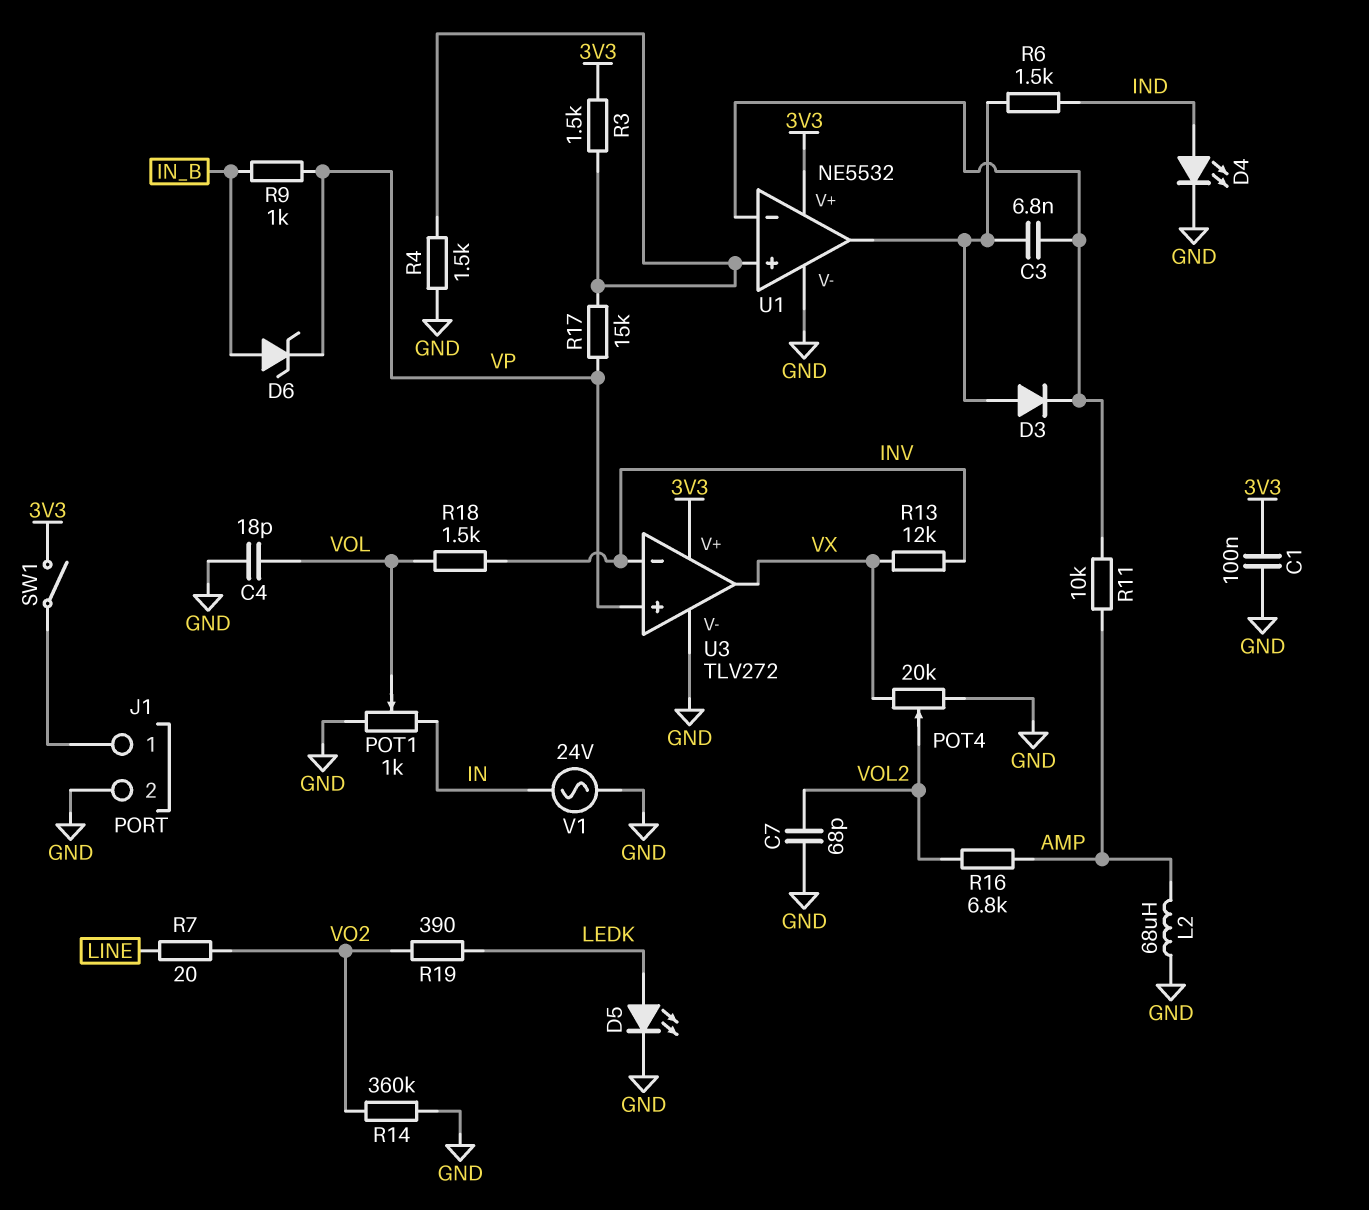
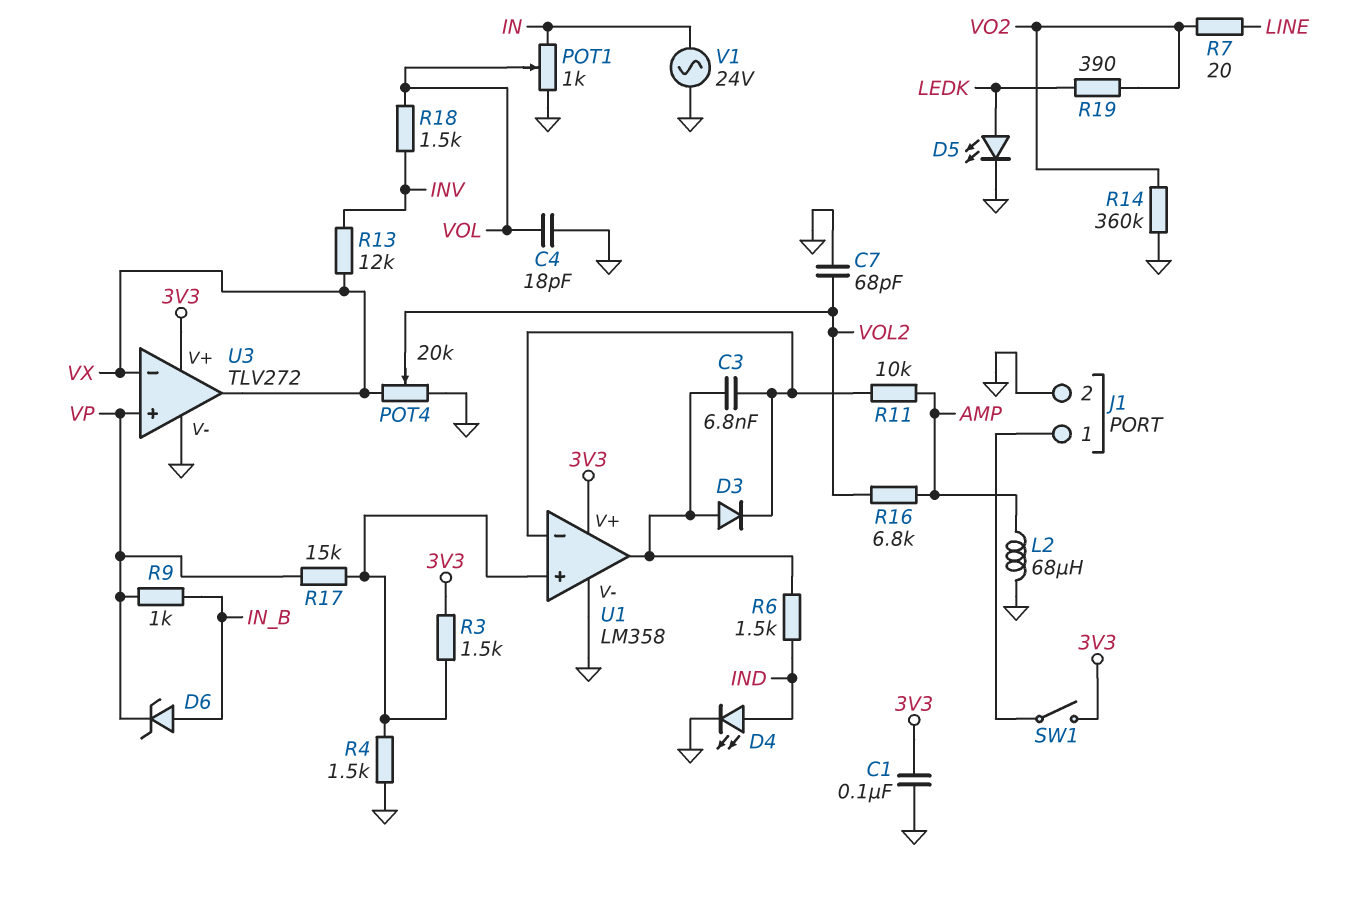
U1: NE5532 -> LM358
U3 pin in-: INV -> VX

